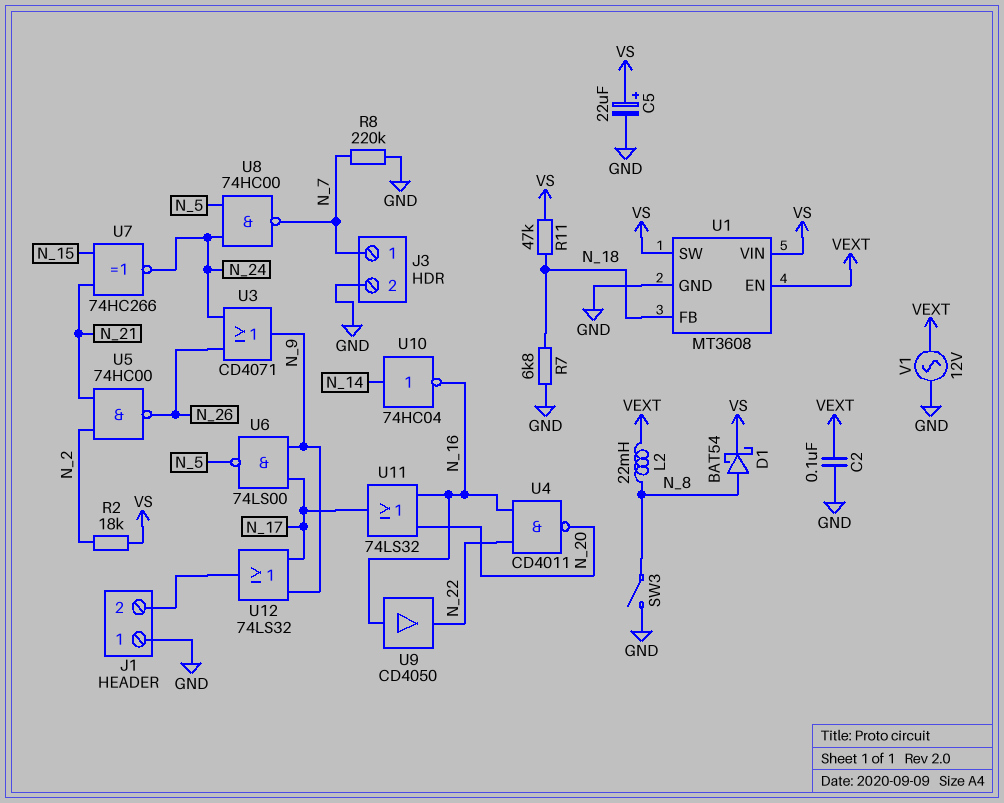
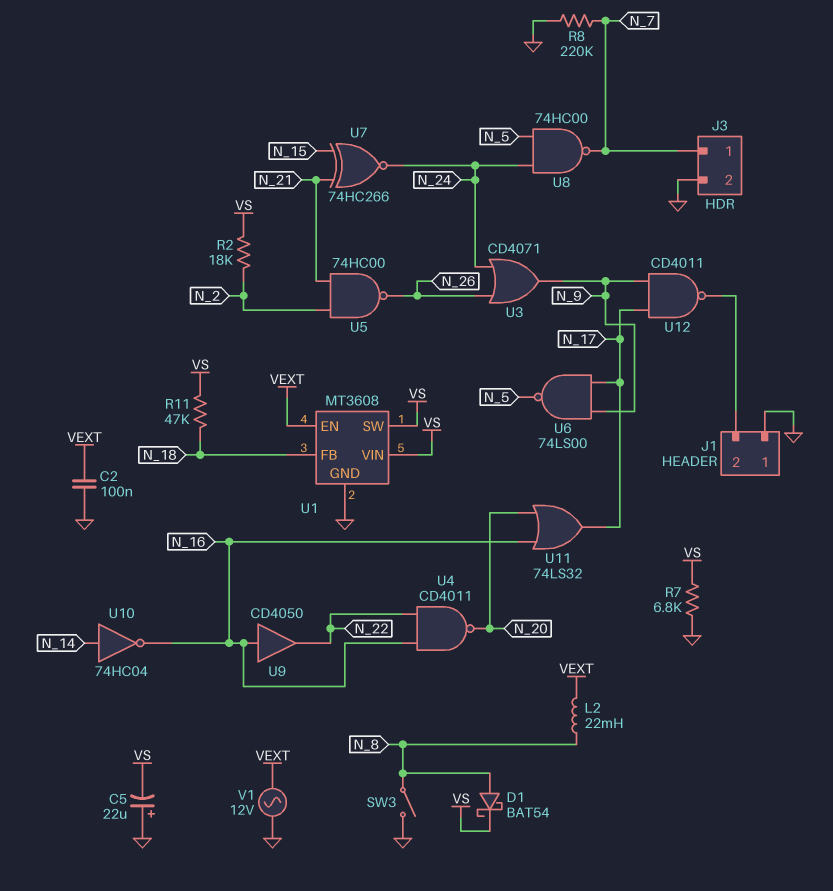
C5: 22uF (plus VS, minus GND) -> 22uF (plus GND, minus VS)
R7: 6.8k (GND, N_18) -> 6.8k (GND, VS)
U12: OR 74LS32 (in N_9, in N_17, out J1/2) -> NAND CD4011 (in N_9, in N_17, out J1/2)

